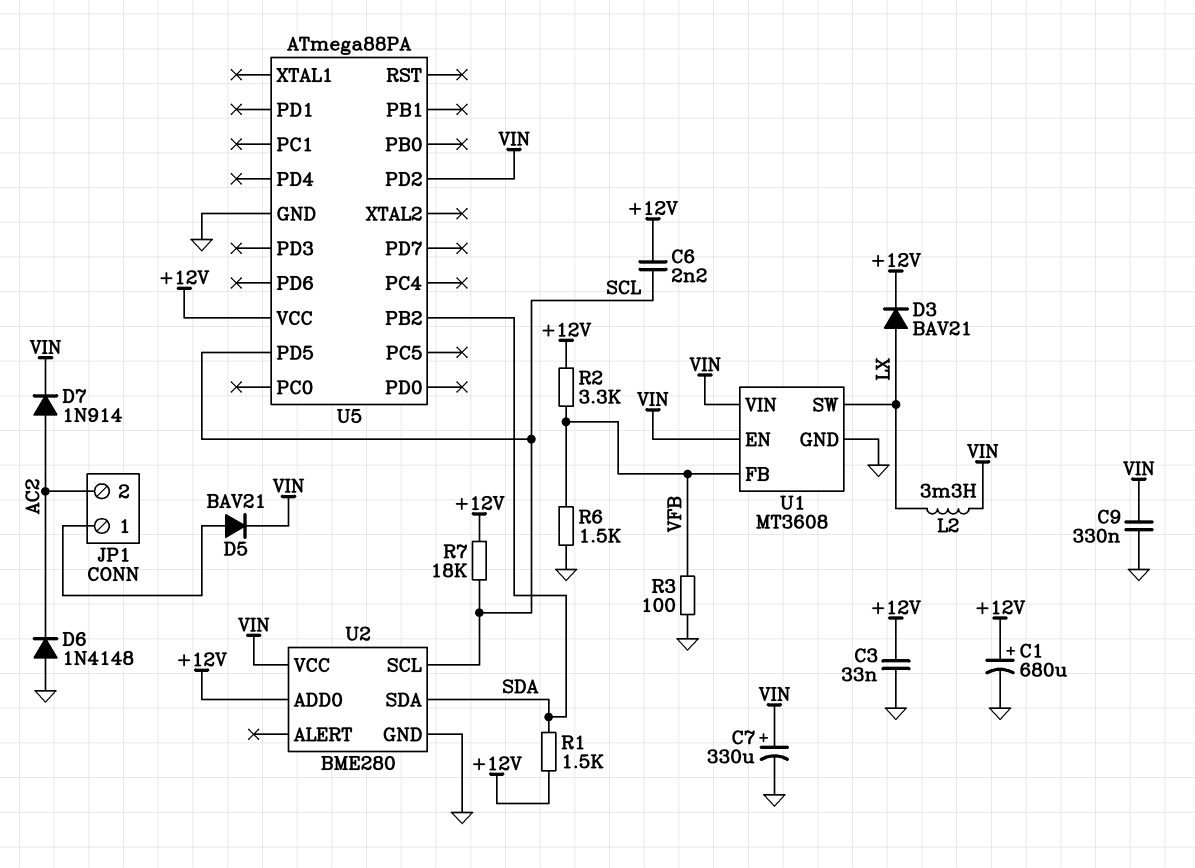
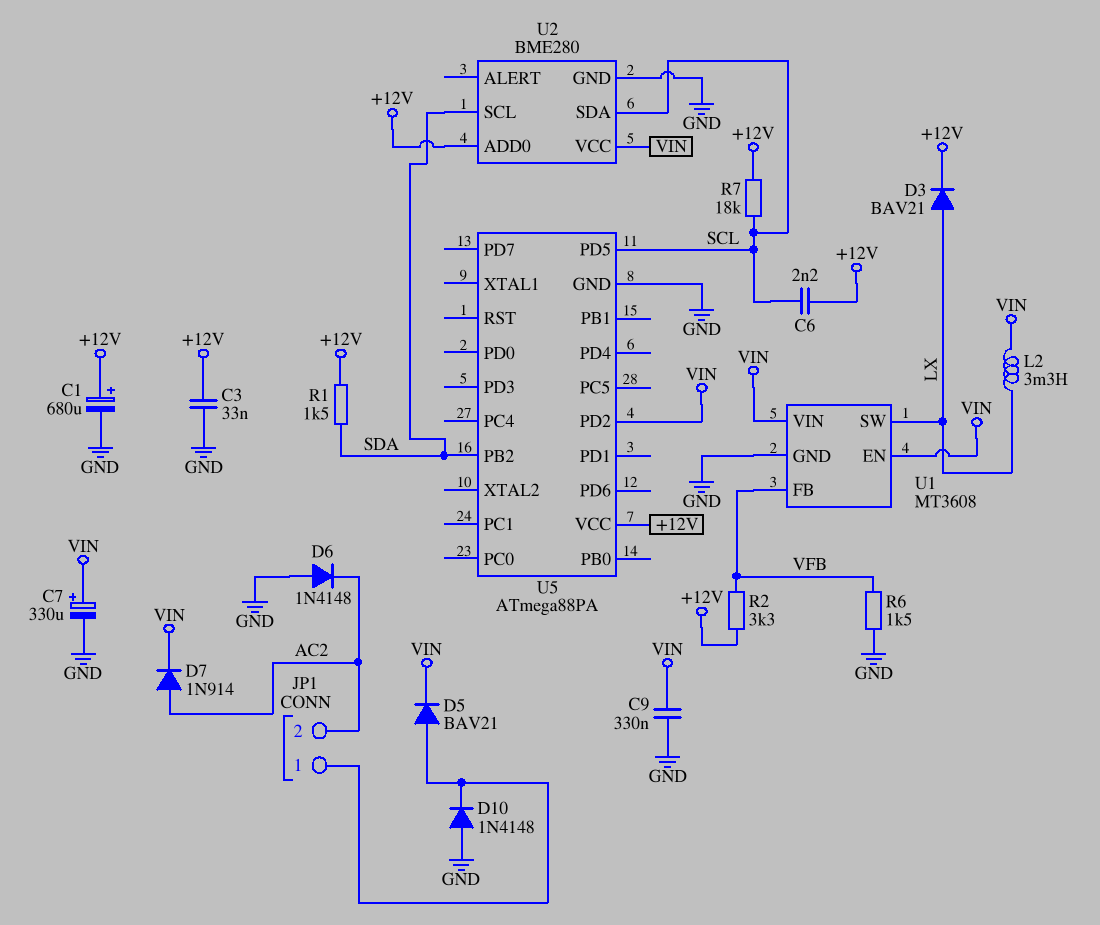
D10: none -> diode 1N4148 (A GND, K JP1/1)
R3: 100 (GND, VFB) -> none
U2 pin SCL: SCL -> SDA
U2 pin SDA: SDA -> SCL

